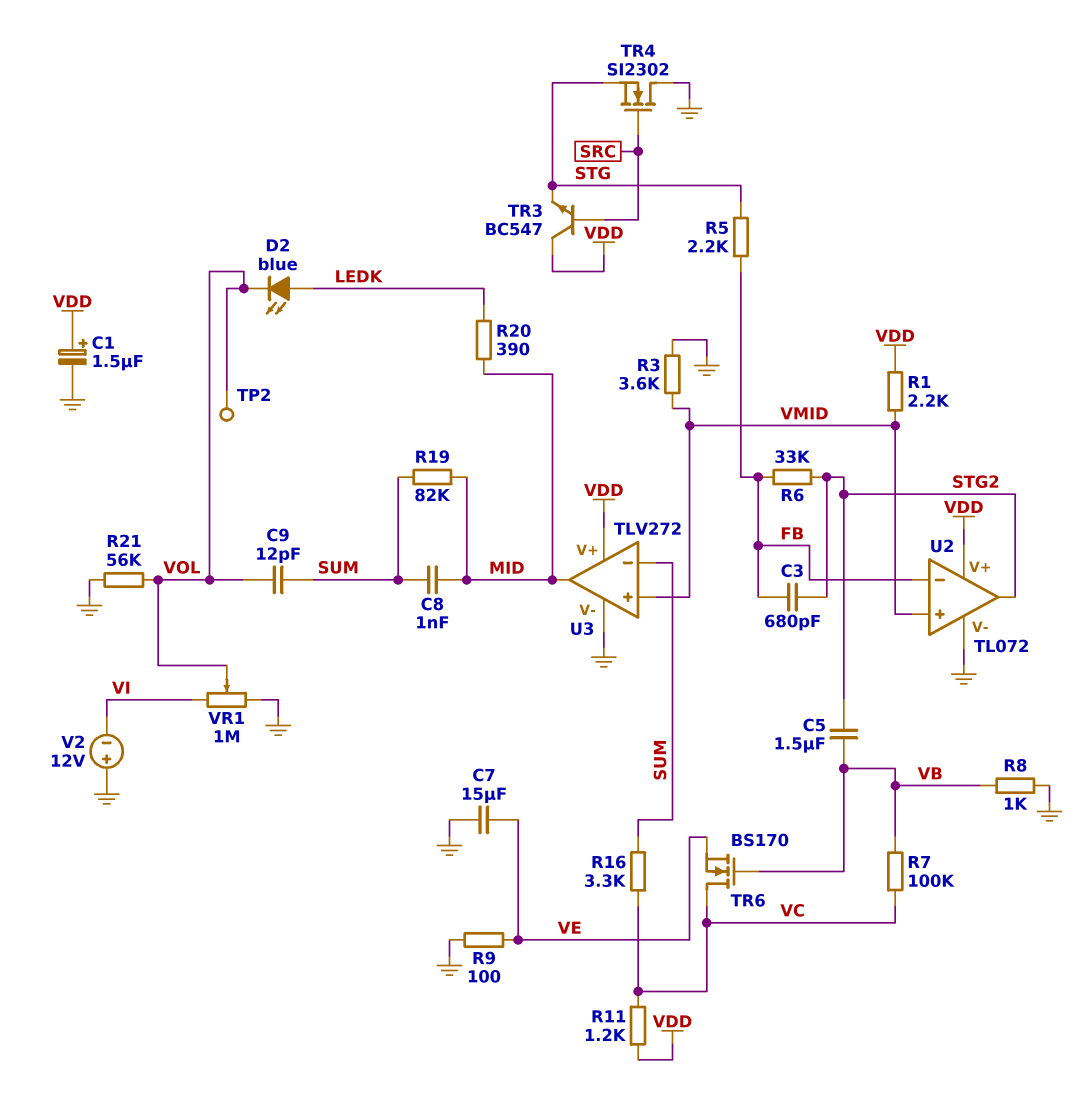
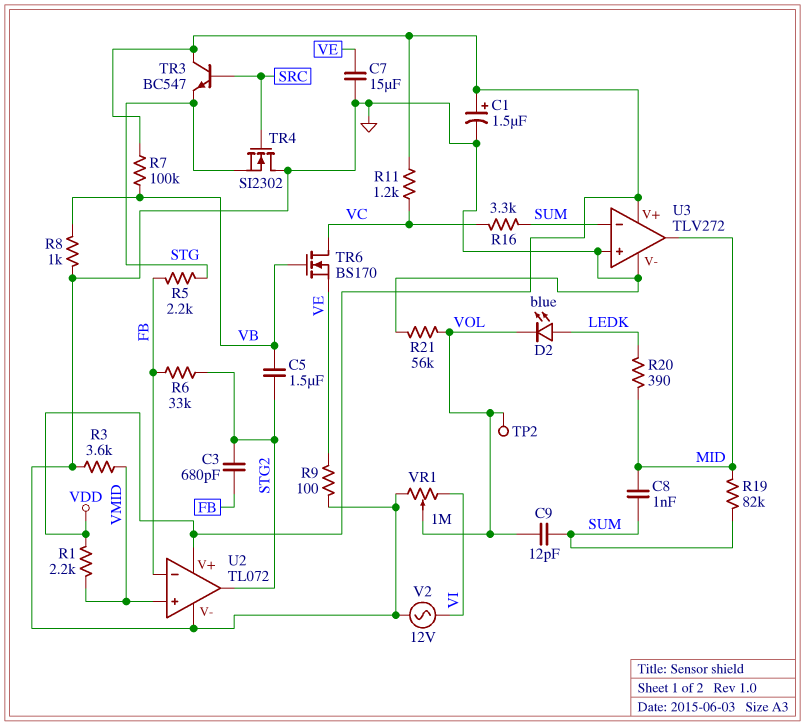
R7: 100k (VB, VC) -> 100k (VB, VDD)
U3 pin in+: VMID -> GND
V2: 12V (plus GND, minus VI) -> AC 12V (GND, VI)

